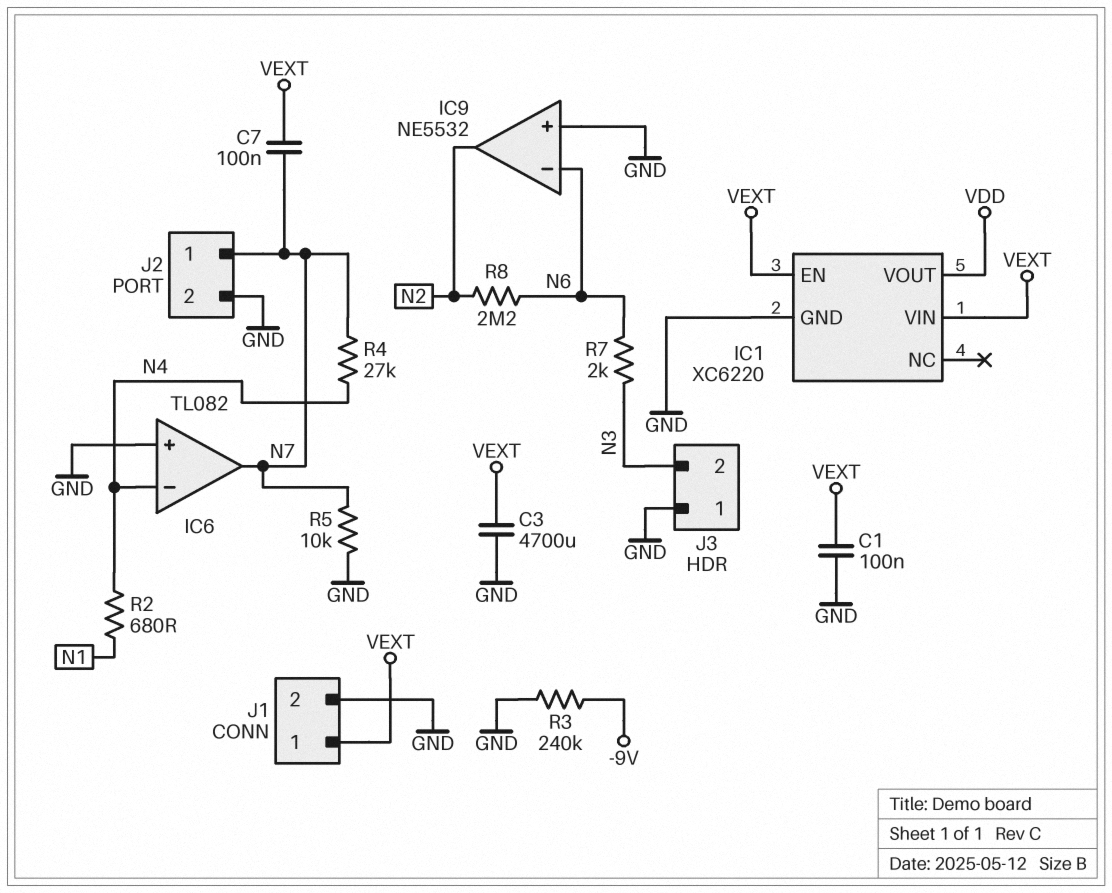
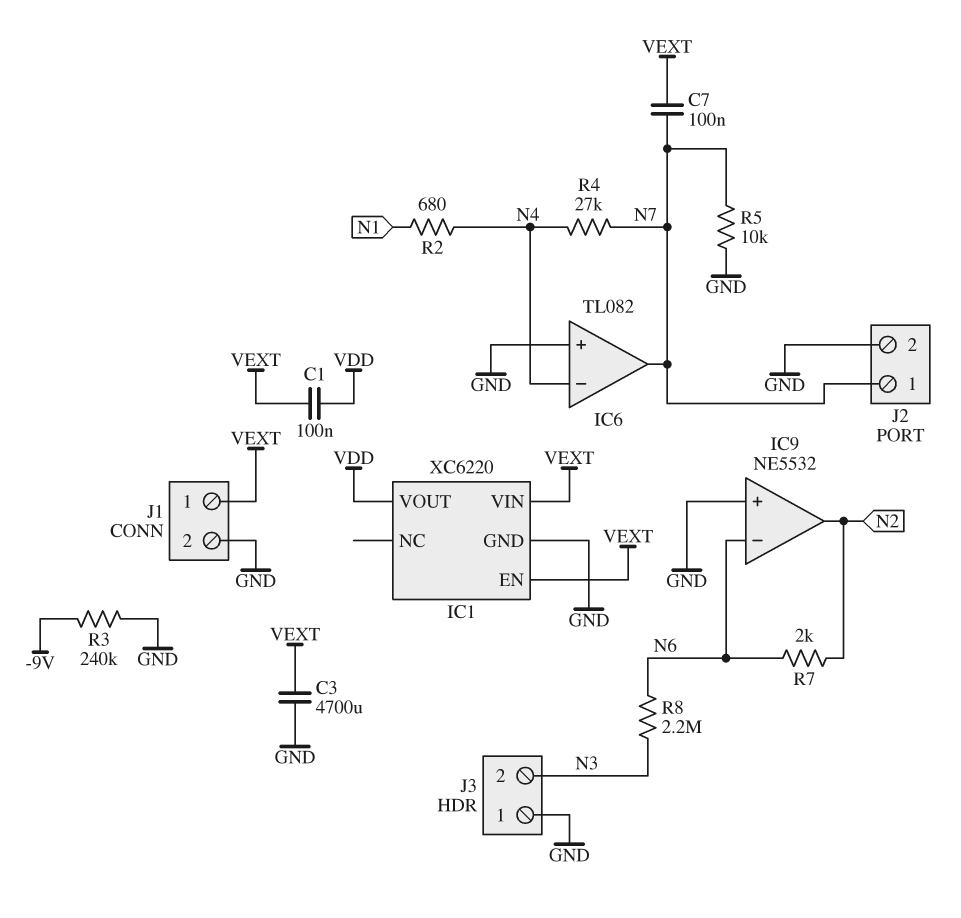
C1: 100nF (GND, VEXT) -> 100nF (VDD, VEXT)
R7: 2k (N3, N6) -> 2k (N2, N6)
R8: 2.2M (N2, N6) -> 2.2M (N3, N6)

